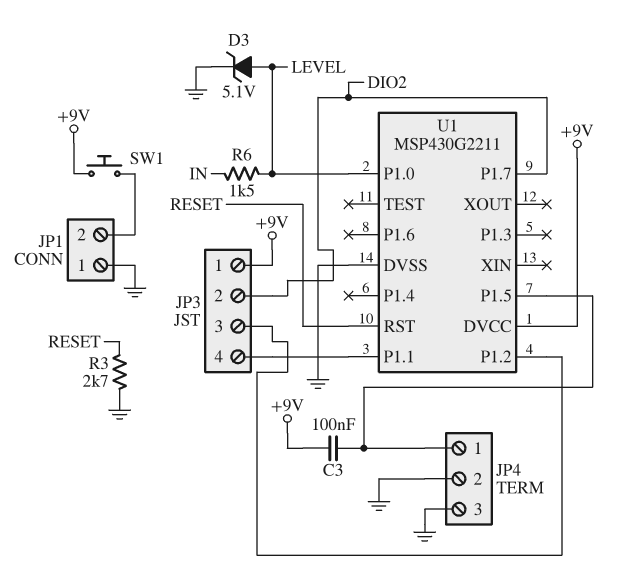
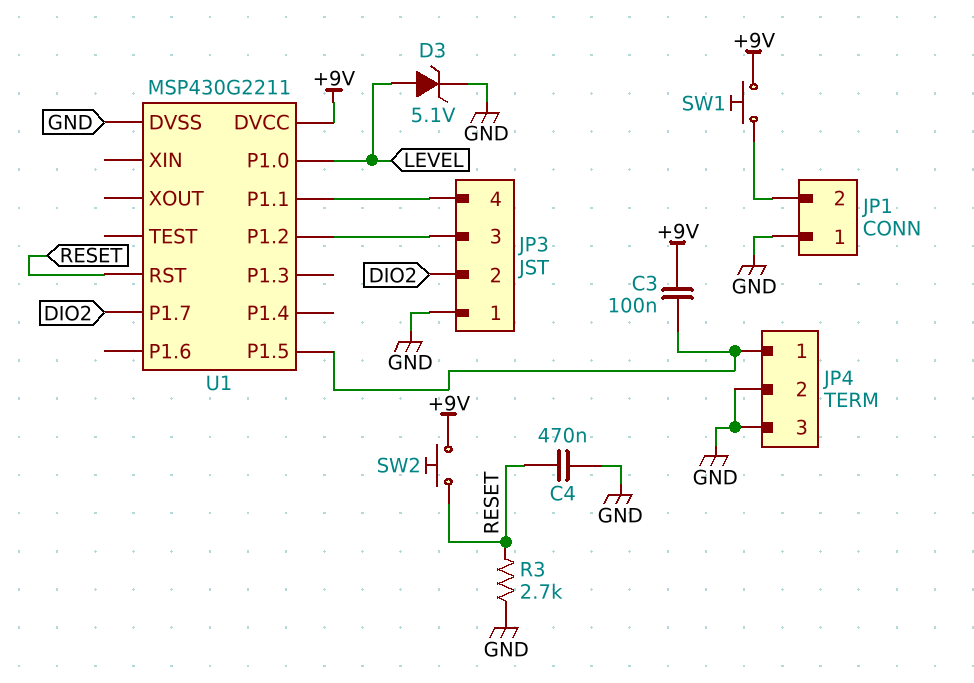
C4: none -> 470nF (GND, RESET)
JP3 pin 1: +9V -> GND
R6: 1.5k (IN, LEVEL) -> none
SW2: none -> button (+9V, RESET)

